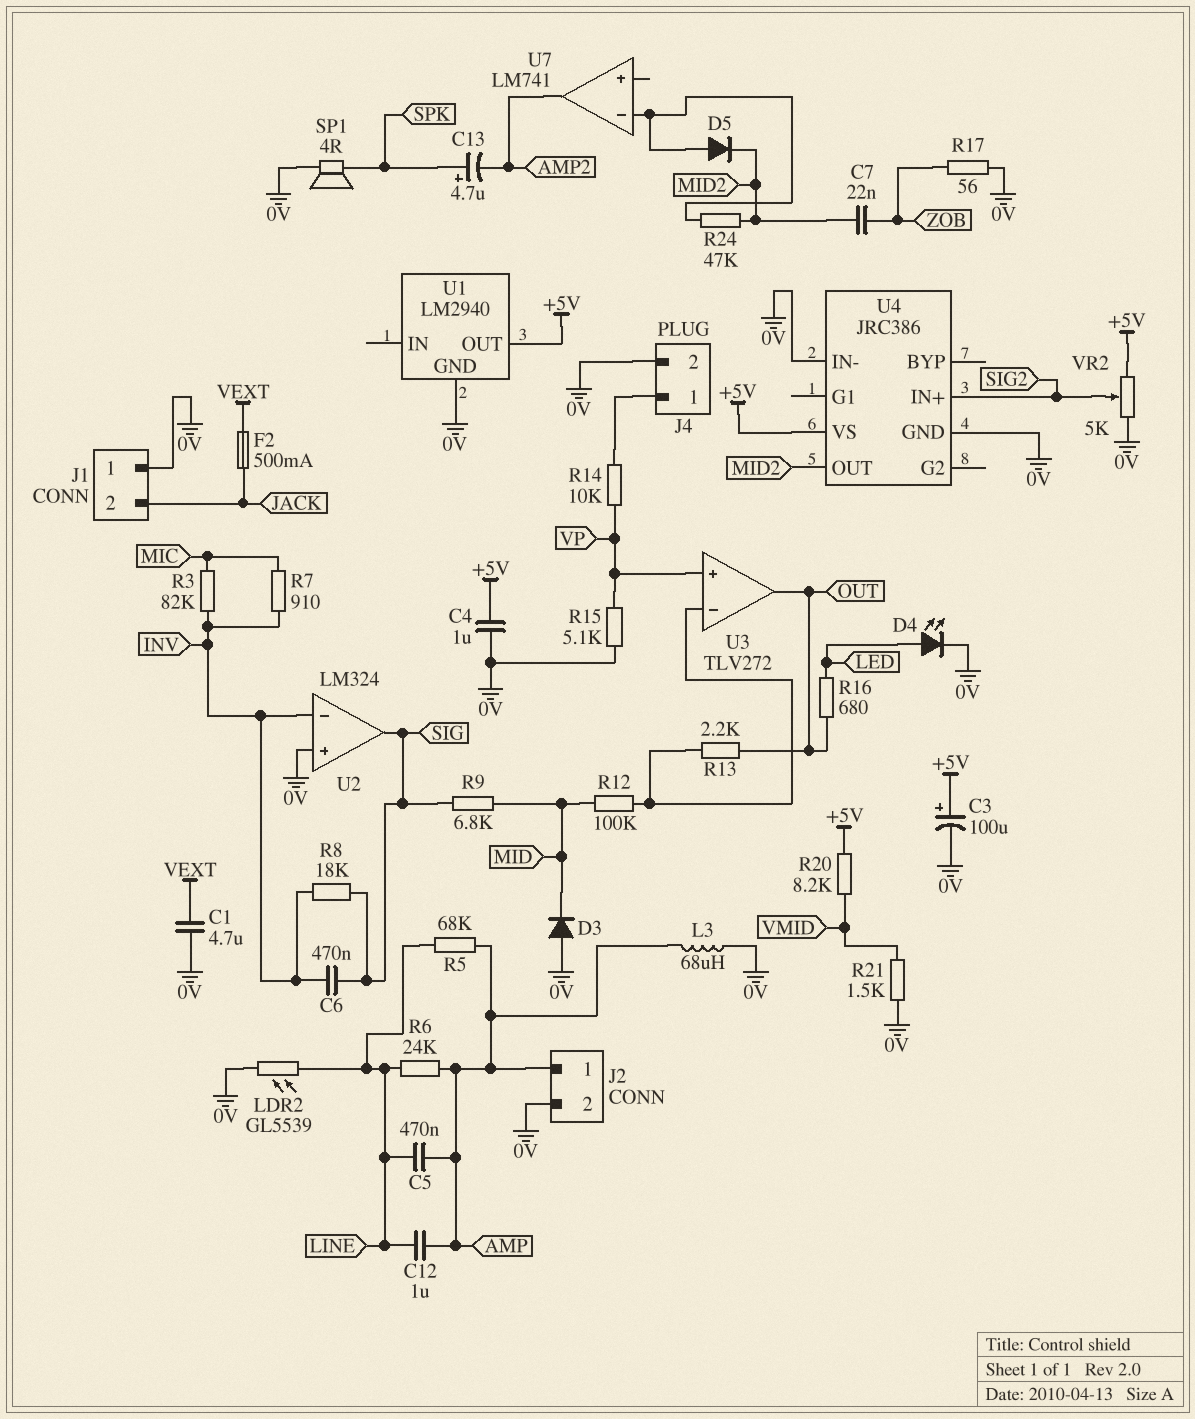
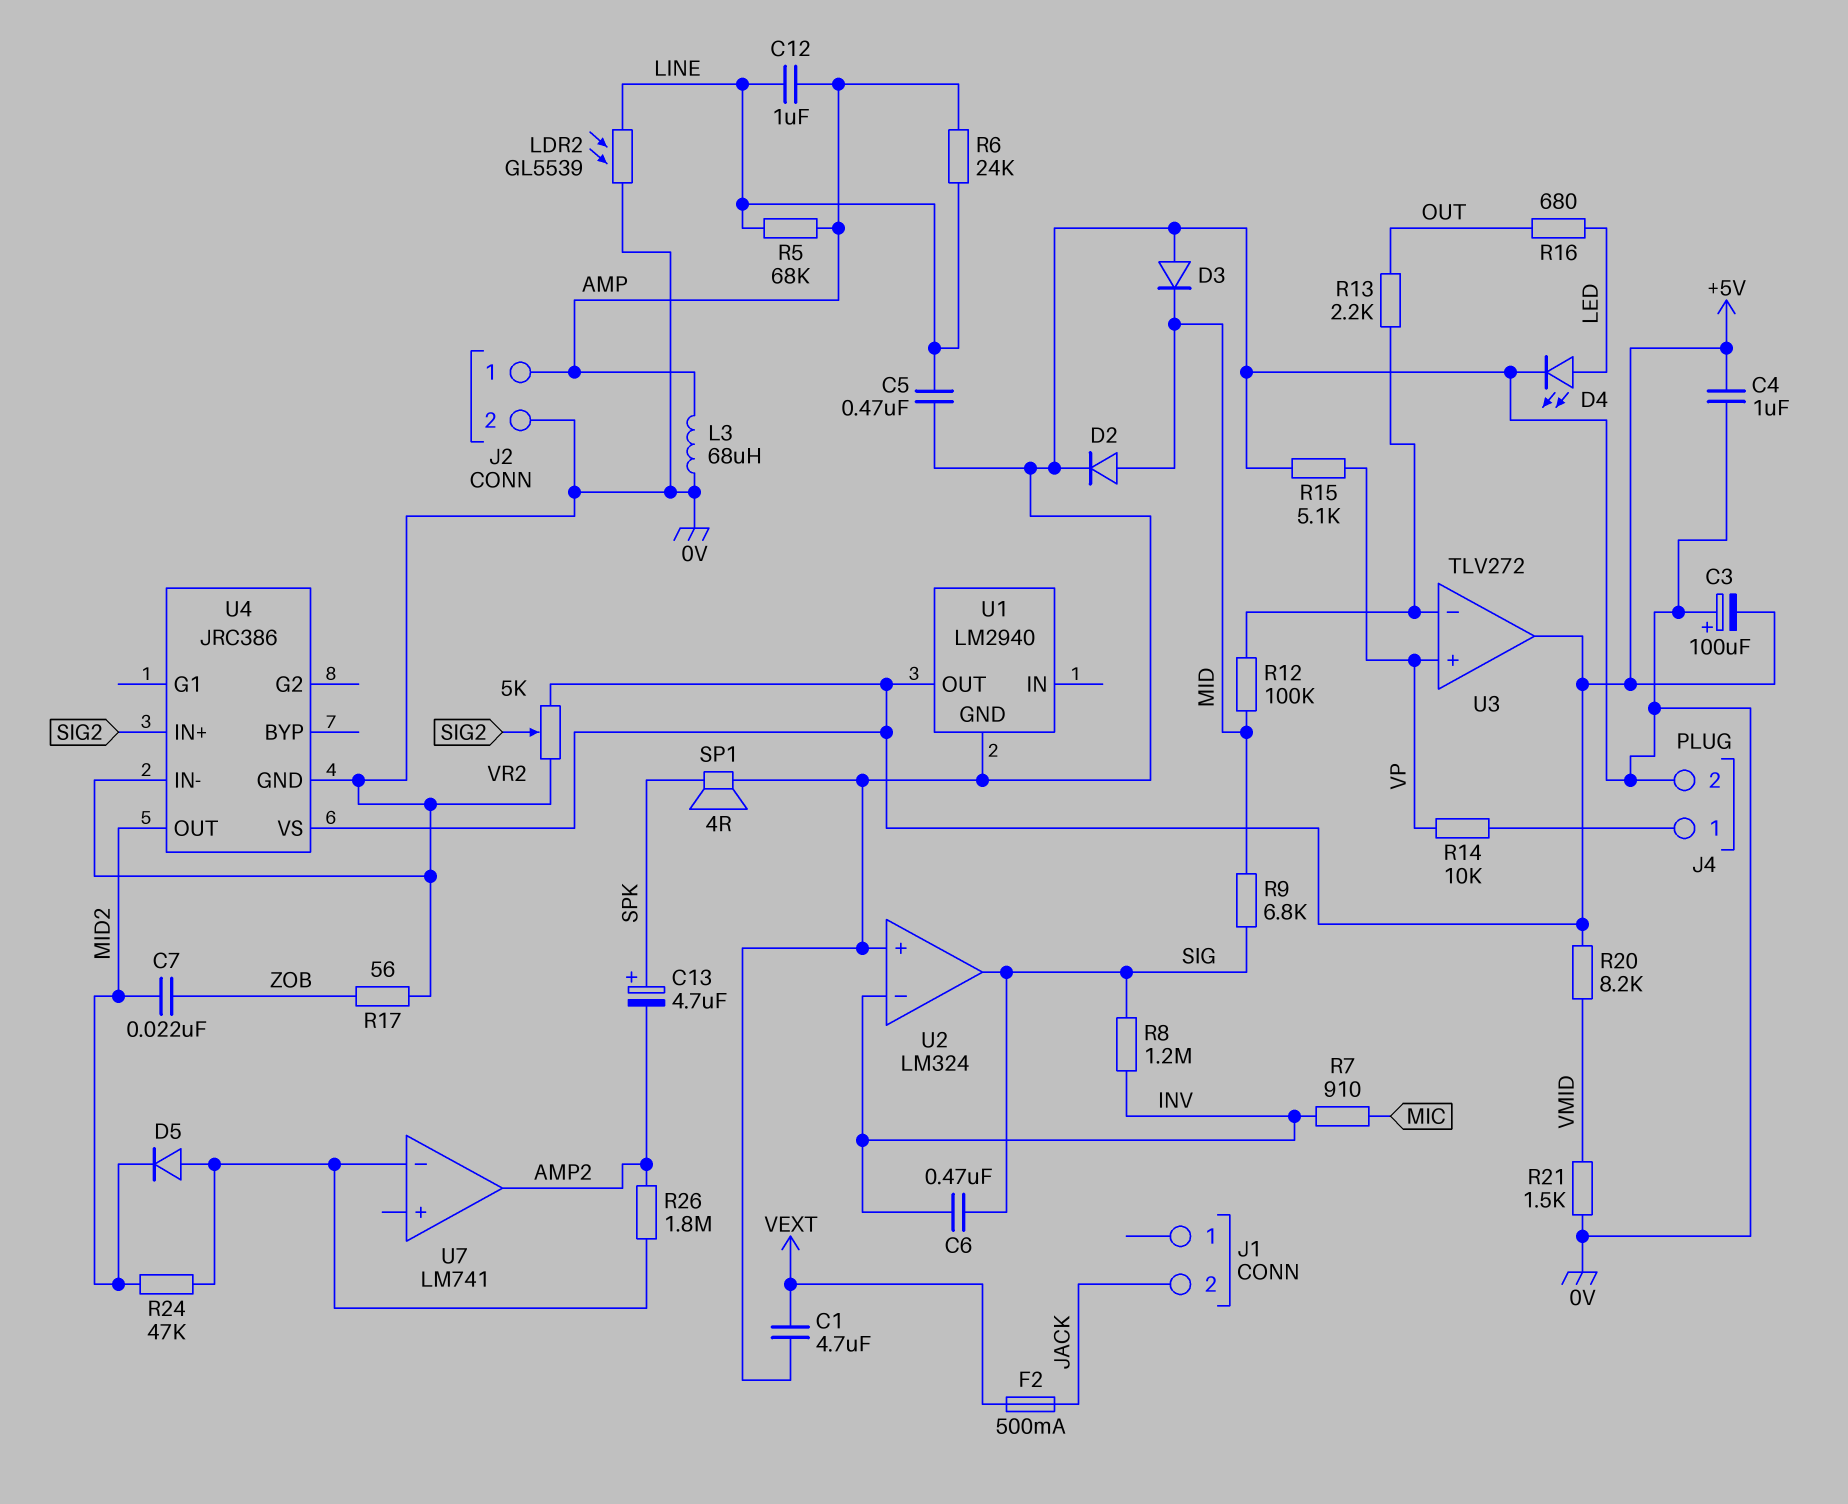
C3: 100uF (plus +5V, minus 0V) -> 100uF (plus 0V, minus +5V)
C5: 470nF (AMP, LINE) -> 470nF (0V, LINE)
D2: none -> diode (A MID, K 0V)
J1 pin 1: 0V -> none
R3: 82k (INV, MIC) -> none
R8: 18k (INV, SIG) -> 1.2M (INV, SIG)
R26: none -> 1.8M (AMP2, U7/in-)
U3 pin out: OUT -> +5V

